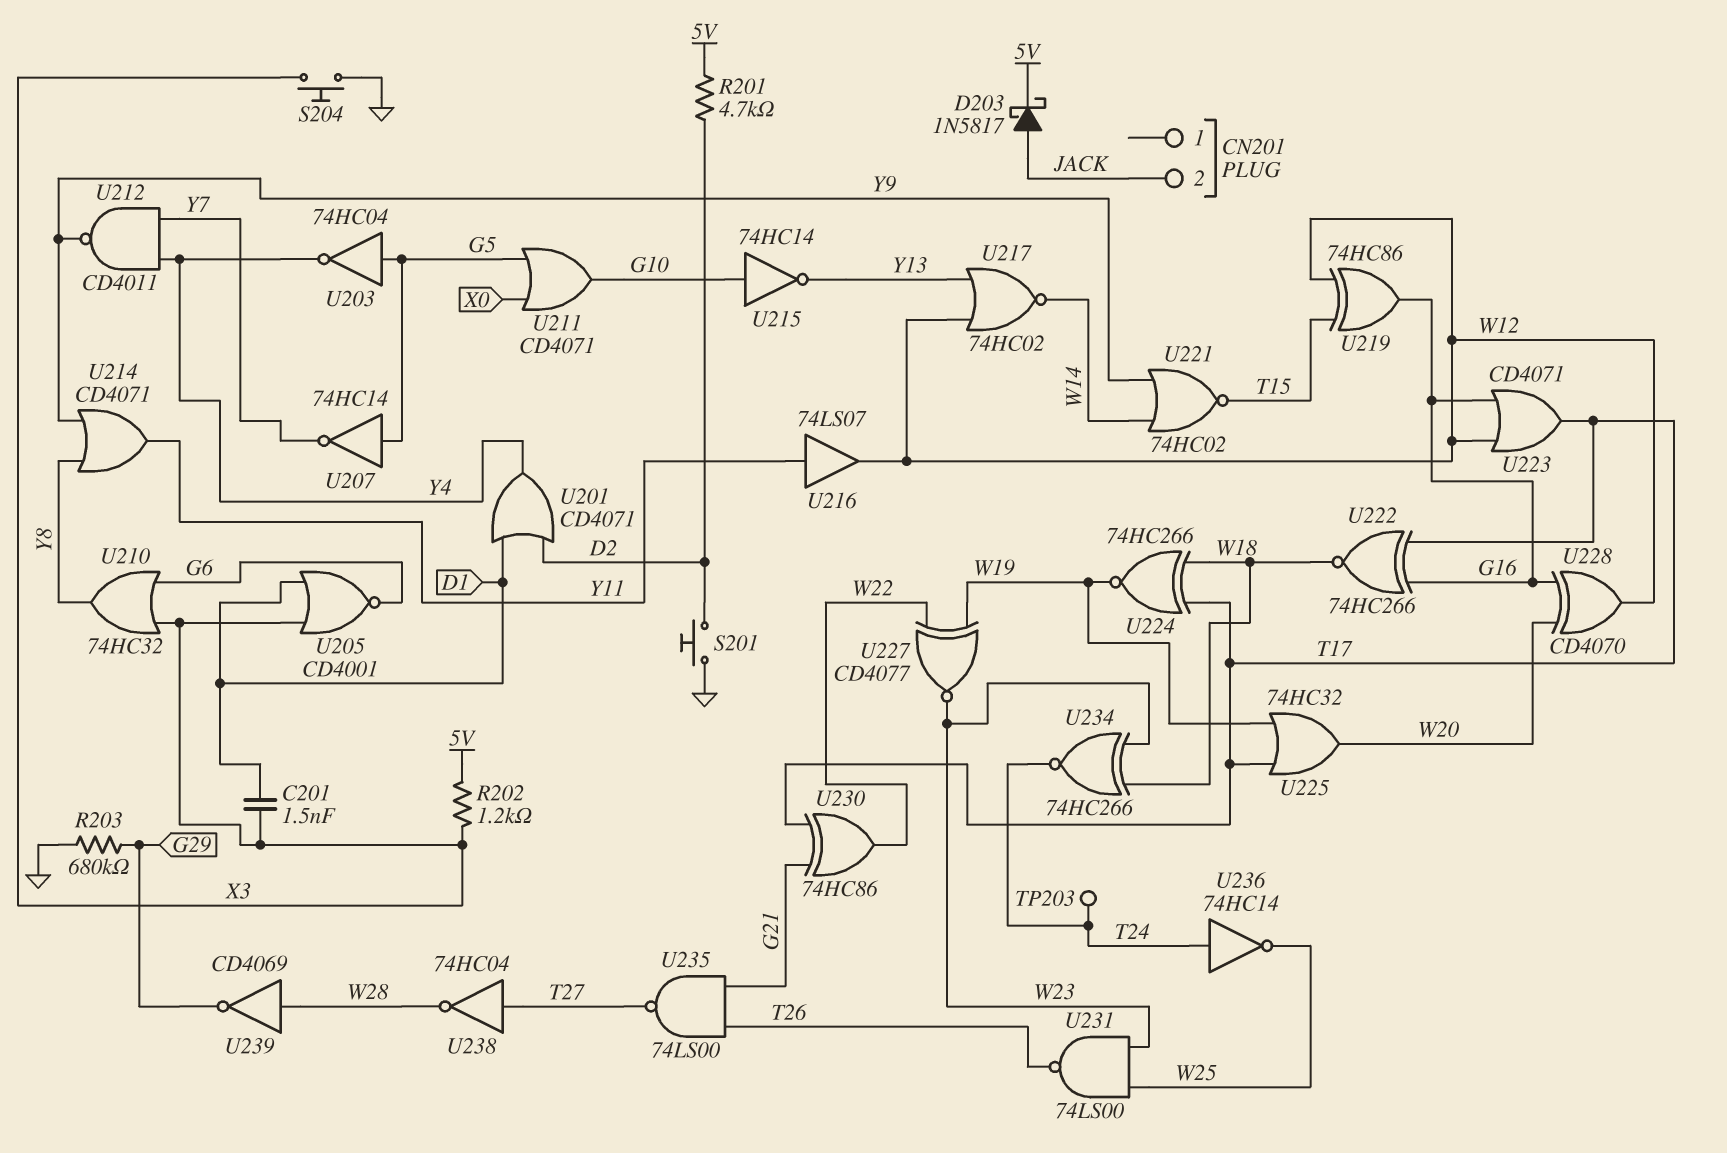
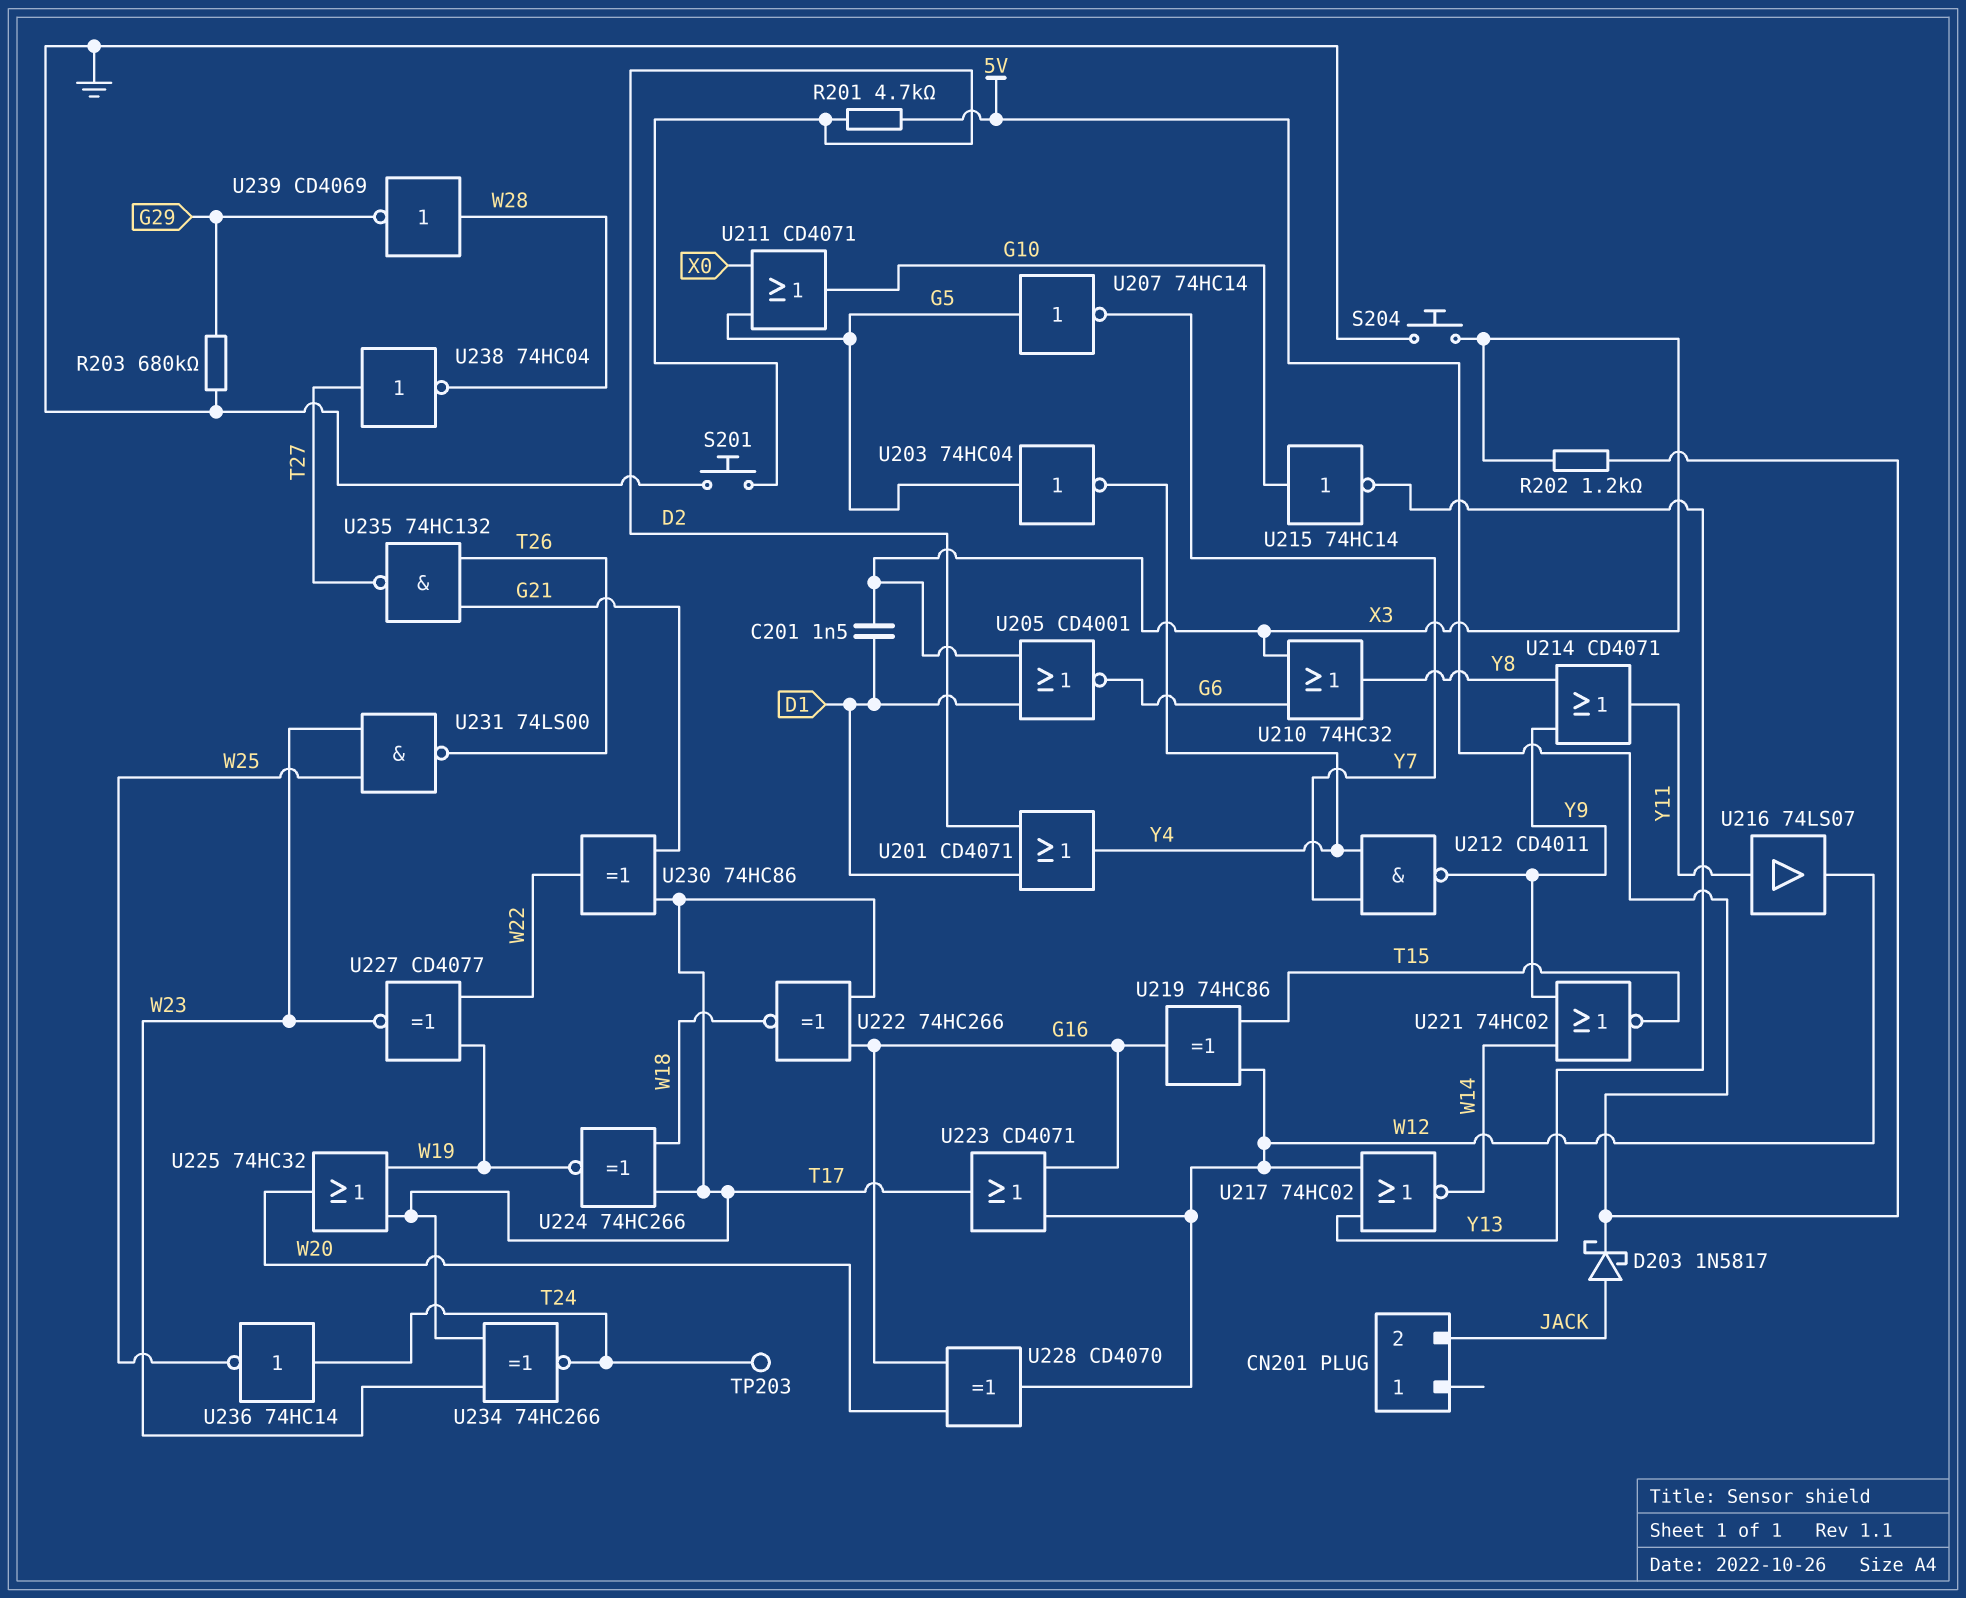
U234: XNOR 74HC266 (in W18, in W23, out T24) -> XNOR 74HC266 (in T17, in W23, out T24)
U235: NAND 74LS00 (in G21, in T26, out T27) -> NAND 74HC132 (in G21, in T26, out T27)

